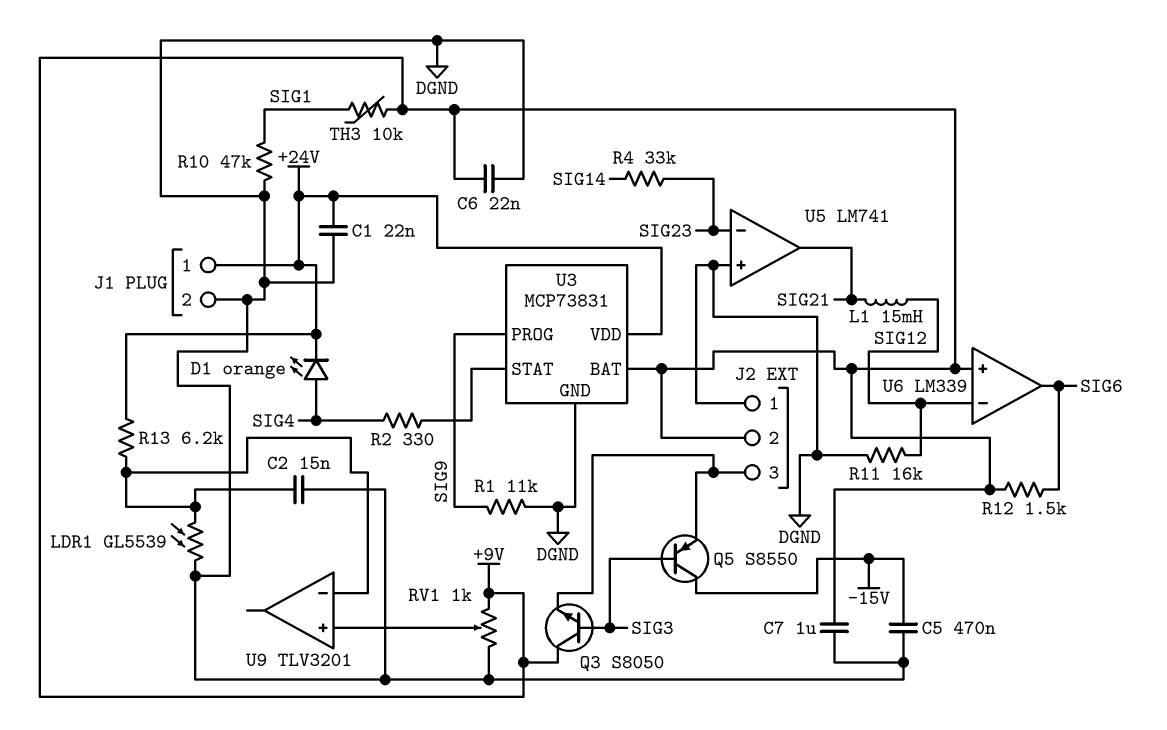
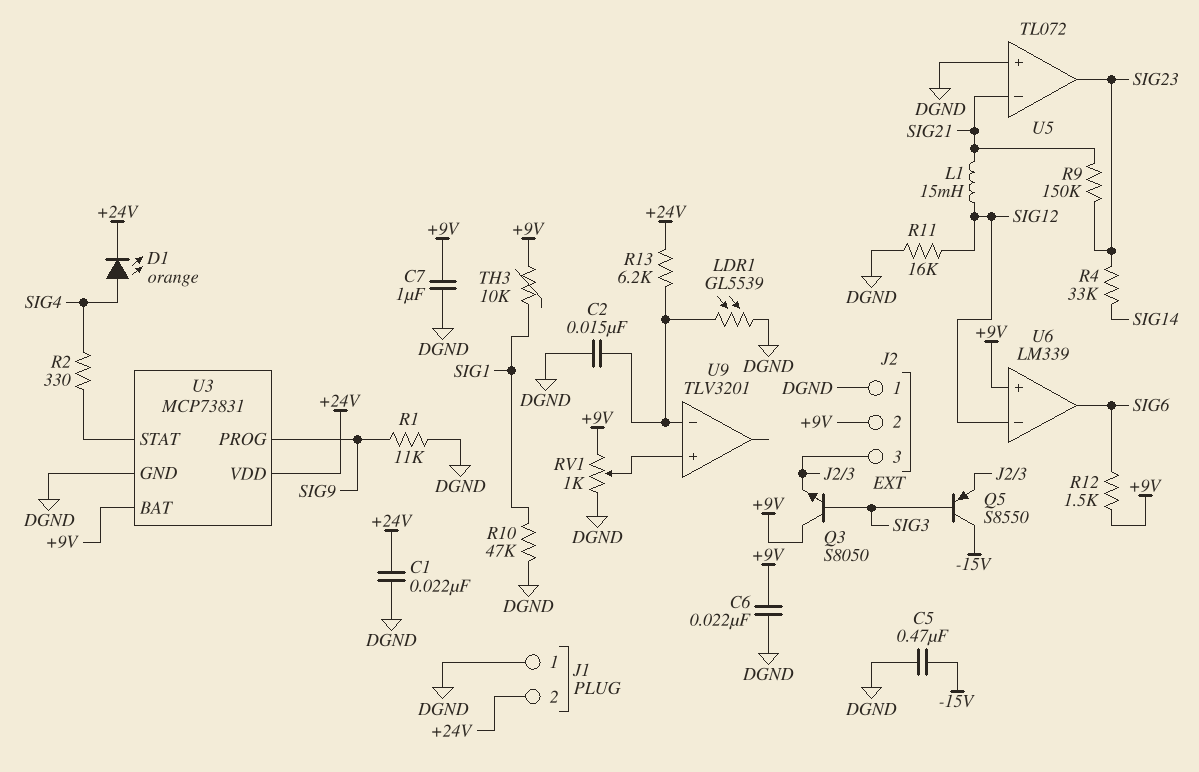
J1 pin 1: +24V -> DGND
J1 pin 2: DGND -> +24V
R9: none -> 150k (SIG21, SIG23)
U5: LM741 -> TL072
U5 pin in-: SIG23 -> SIG21
U5 pin out: SIG21 -> SIG23

